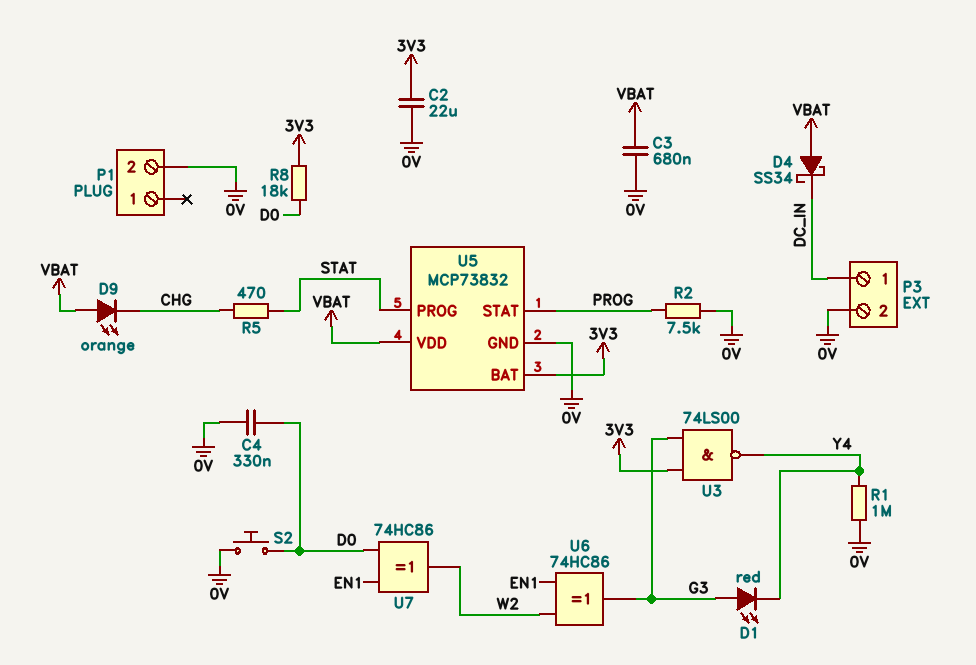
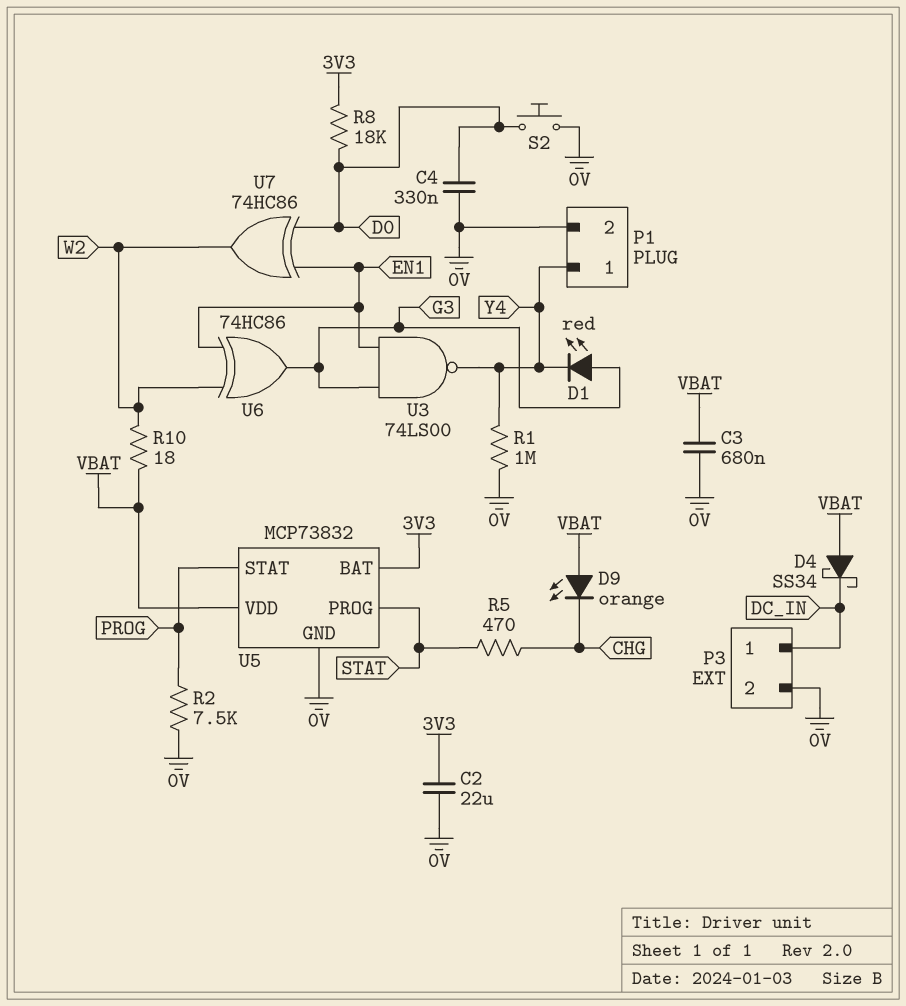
P1 pin 1: none -> Y4
R10: none -> 18 (VBAT, W2)
U3: NAND 74LS00 (in 3V3, in G3, out Y4) -> NAND 74LS00 (in EN1, in G3, out Y4)

